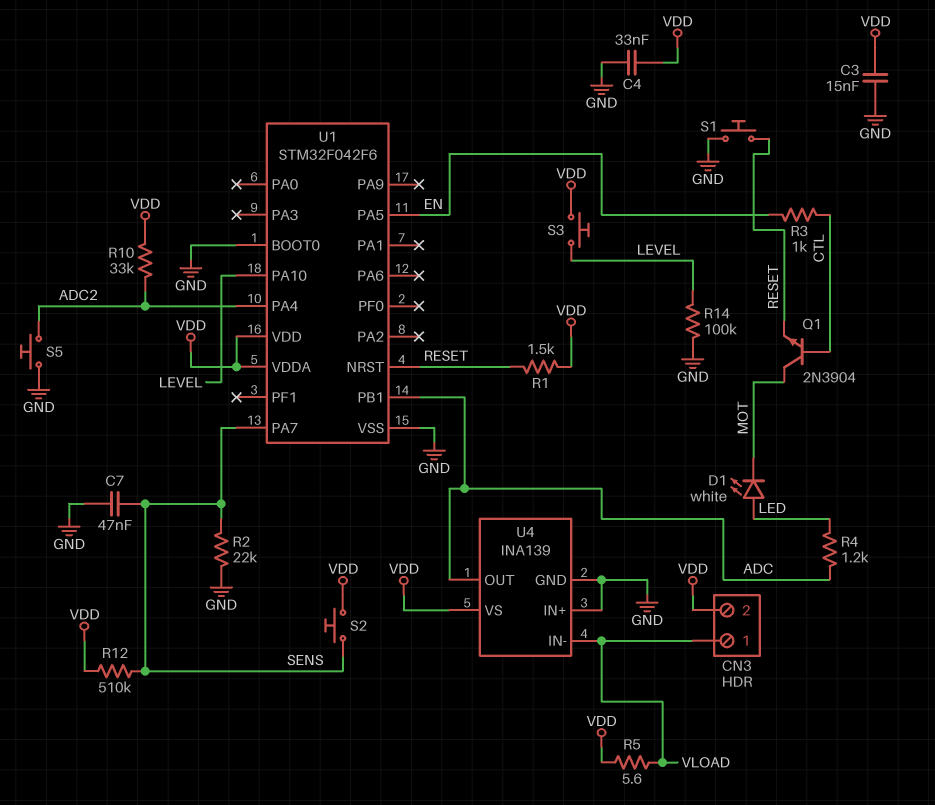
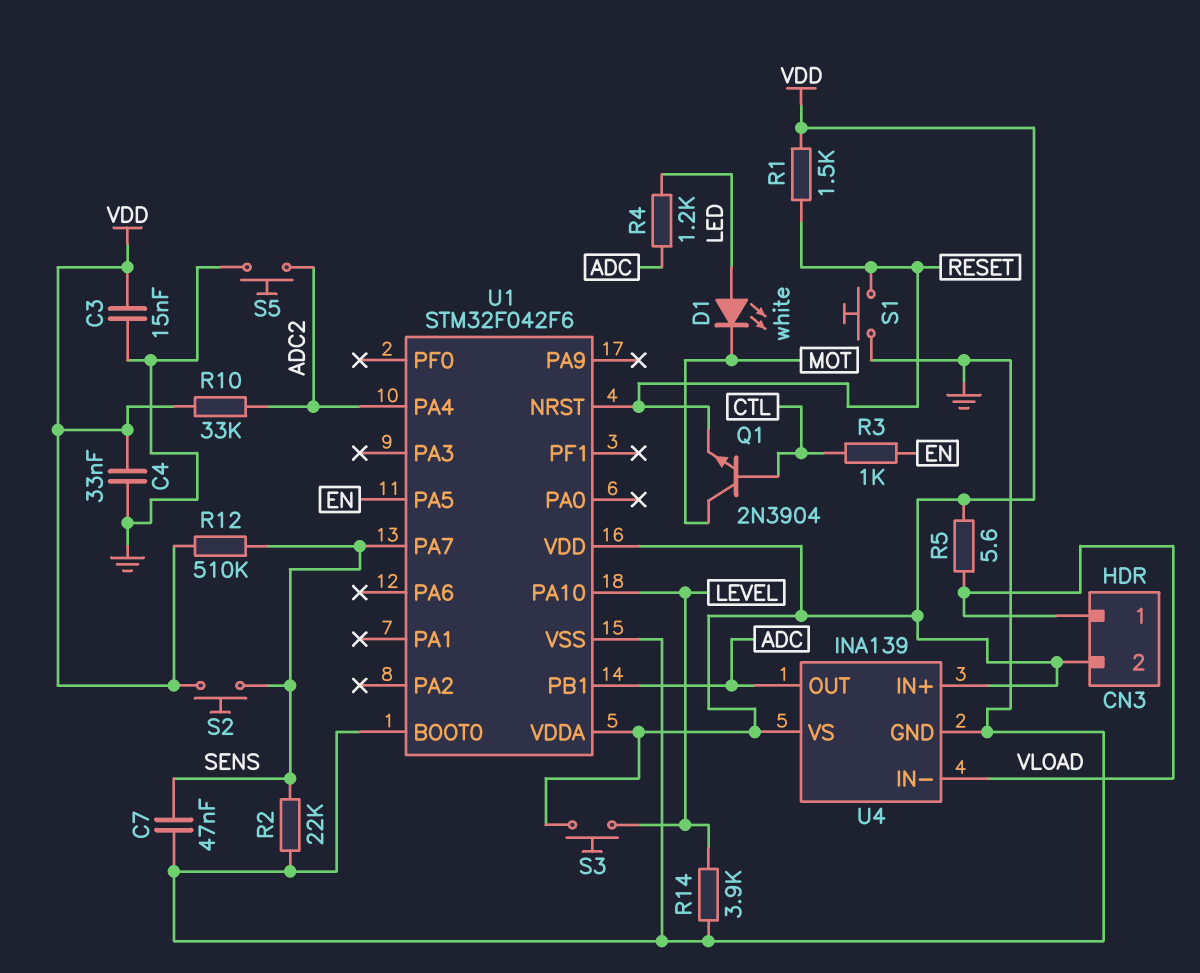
R14: 100k (GND, LEVEL) -> 3.9k (GND, LEVEL)
U4 pin IN+: GND -> VDD

